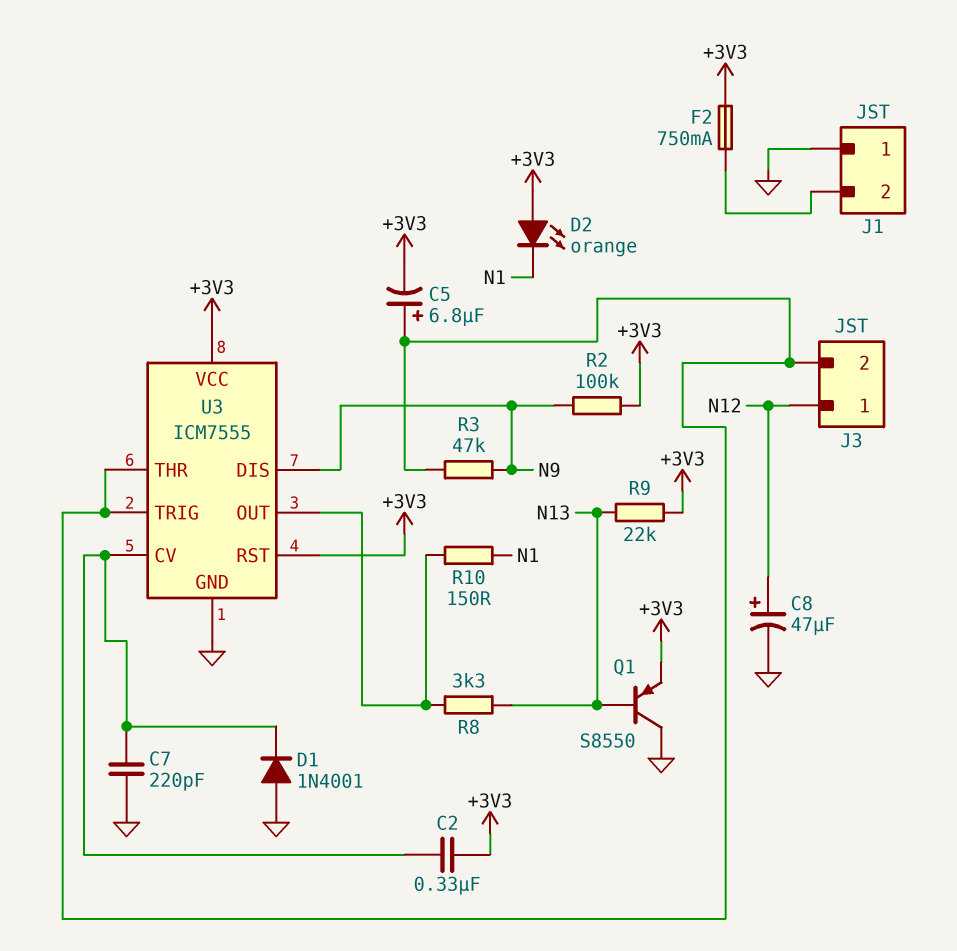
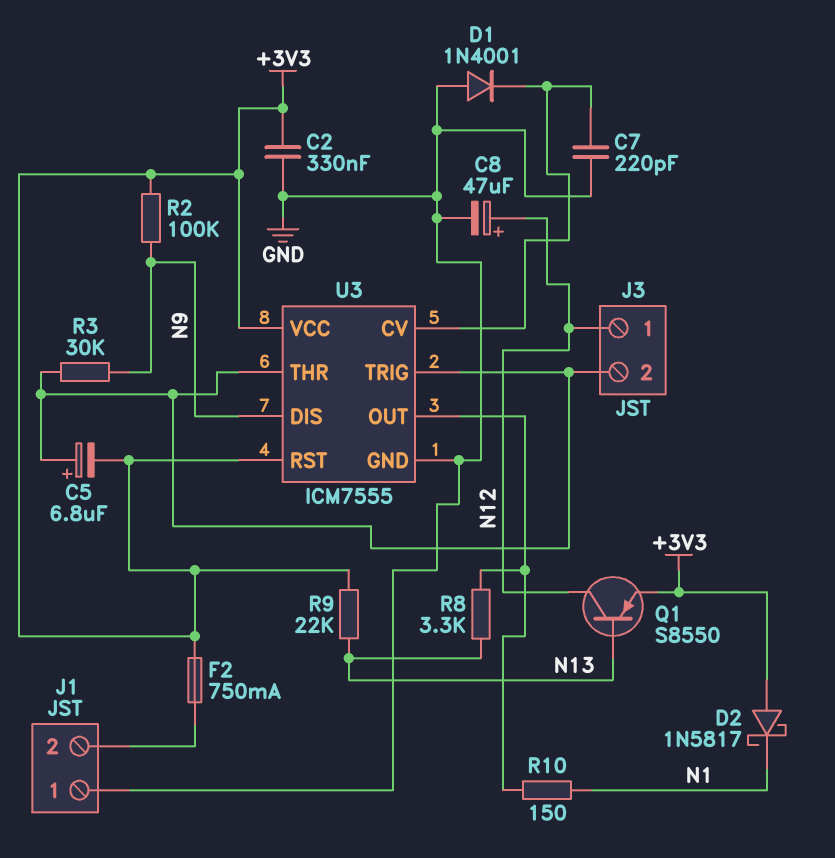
C2: 330nF (+3V3, U3/CV) -> 330nF (+3V3, GND)
D2: LED orange (A +3V3, K N1) -> schottky 1N5817 (A +3V3, K N1)
Q1: PNP S8550 (B N13, C GND, E +3V3) -> PNP S8550 (B N13, C N12, E +3V3)
R3: 47k (J3/2, N9) -> 30k (J3/2, N9)

